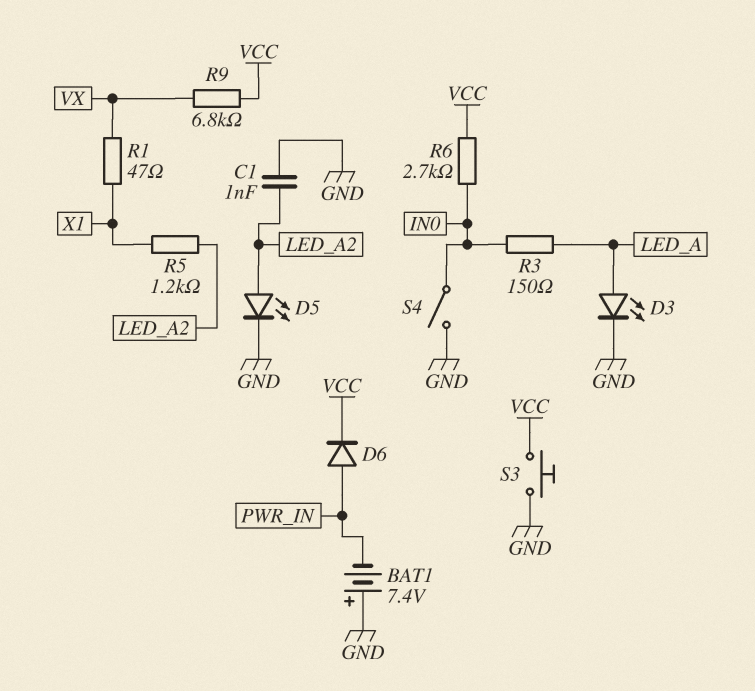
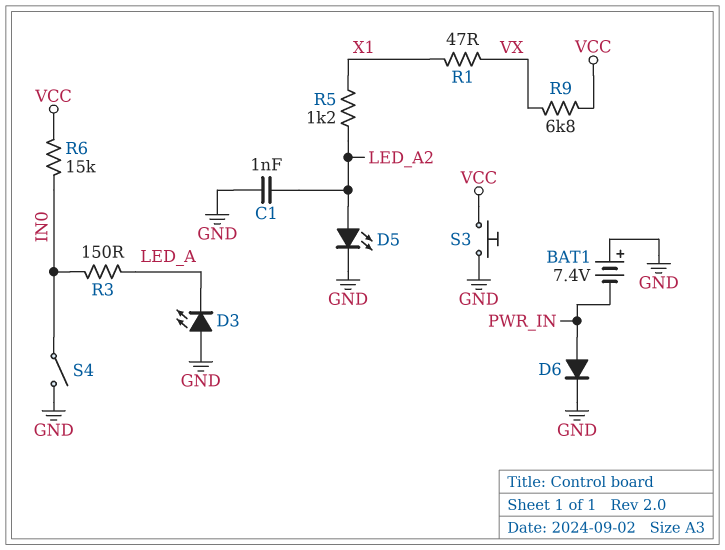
D3: LED (A LED_A, K GND) -> LED (A GND, K LED_A)
D6: diode (A PWR_IN, K VCC) -> diode (A PWR_IN, K GND)
R6: 2.7k (IN0, VCC) -> 15k (IN0, VCC)

